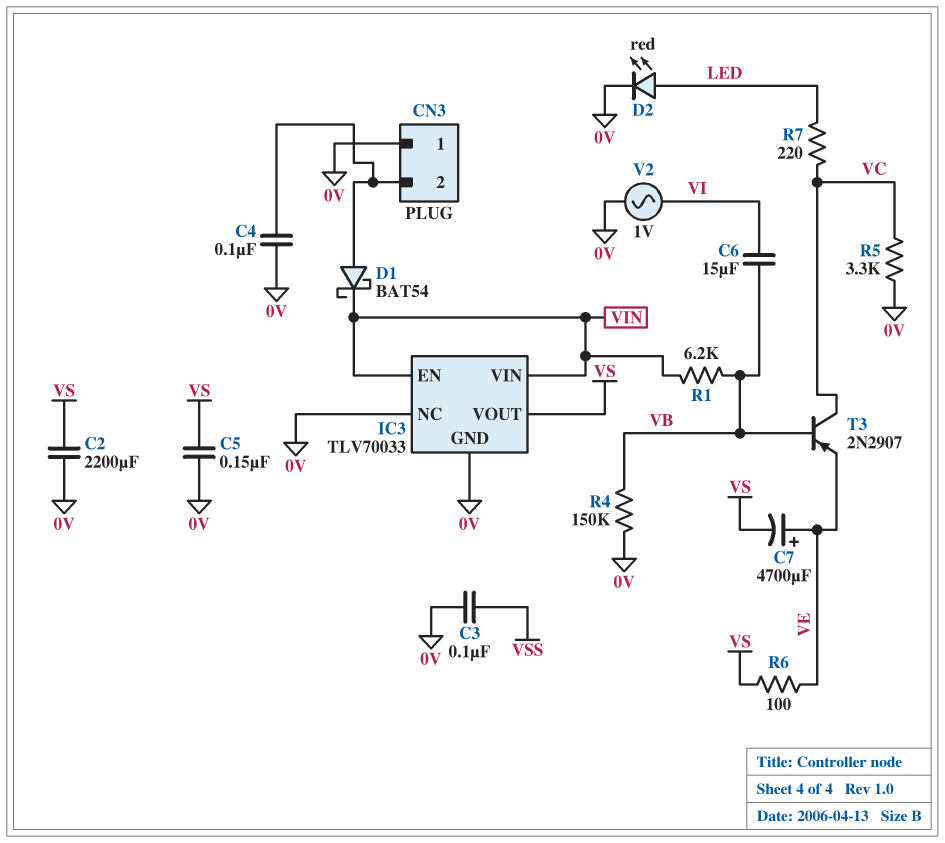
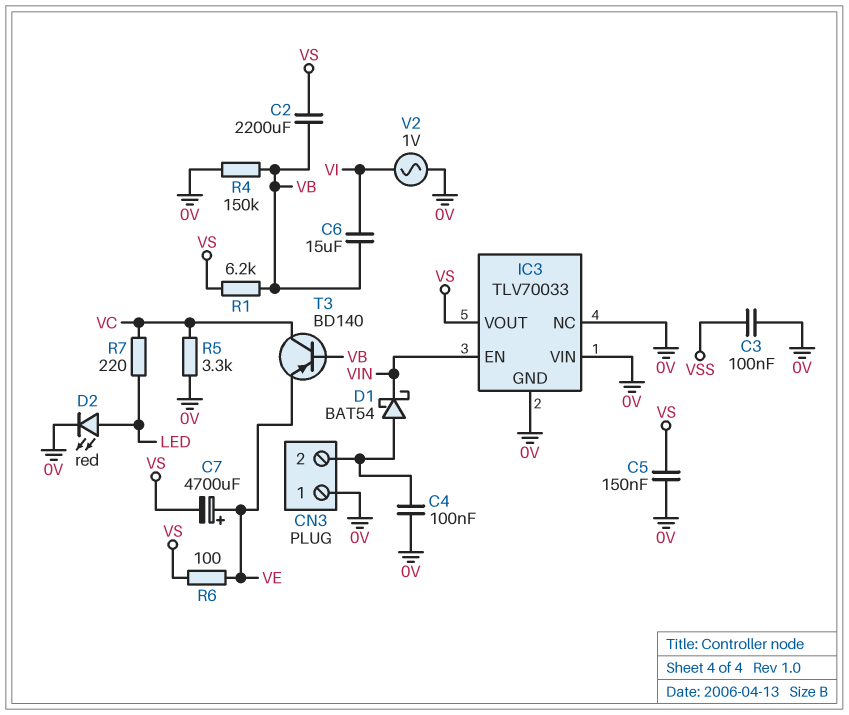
C2: 2200uF (0V, VS) -> 2200uF (VB, VS)
IC3 pin VIN: VIN -> 0V
R1: 6.2k (VB, VIN) -> 6.2k (VB, VS)
T3: PNP 2N2907 (B VB, C VC, E VE) -> PNP BD140 (B VB, C VC, E VE)

